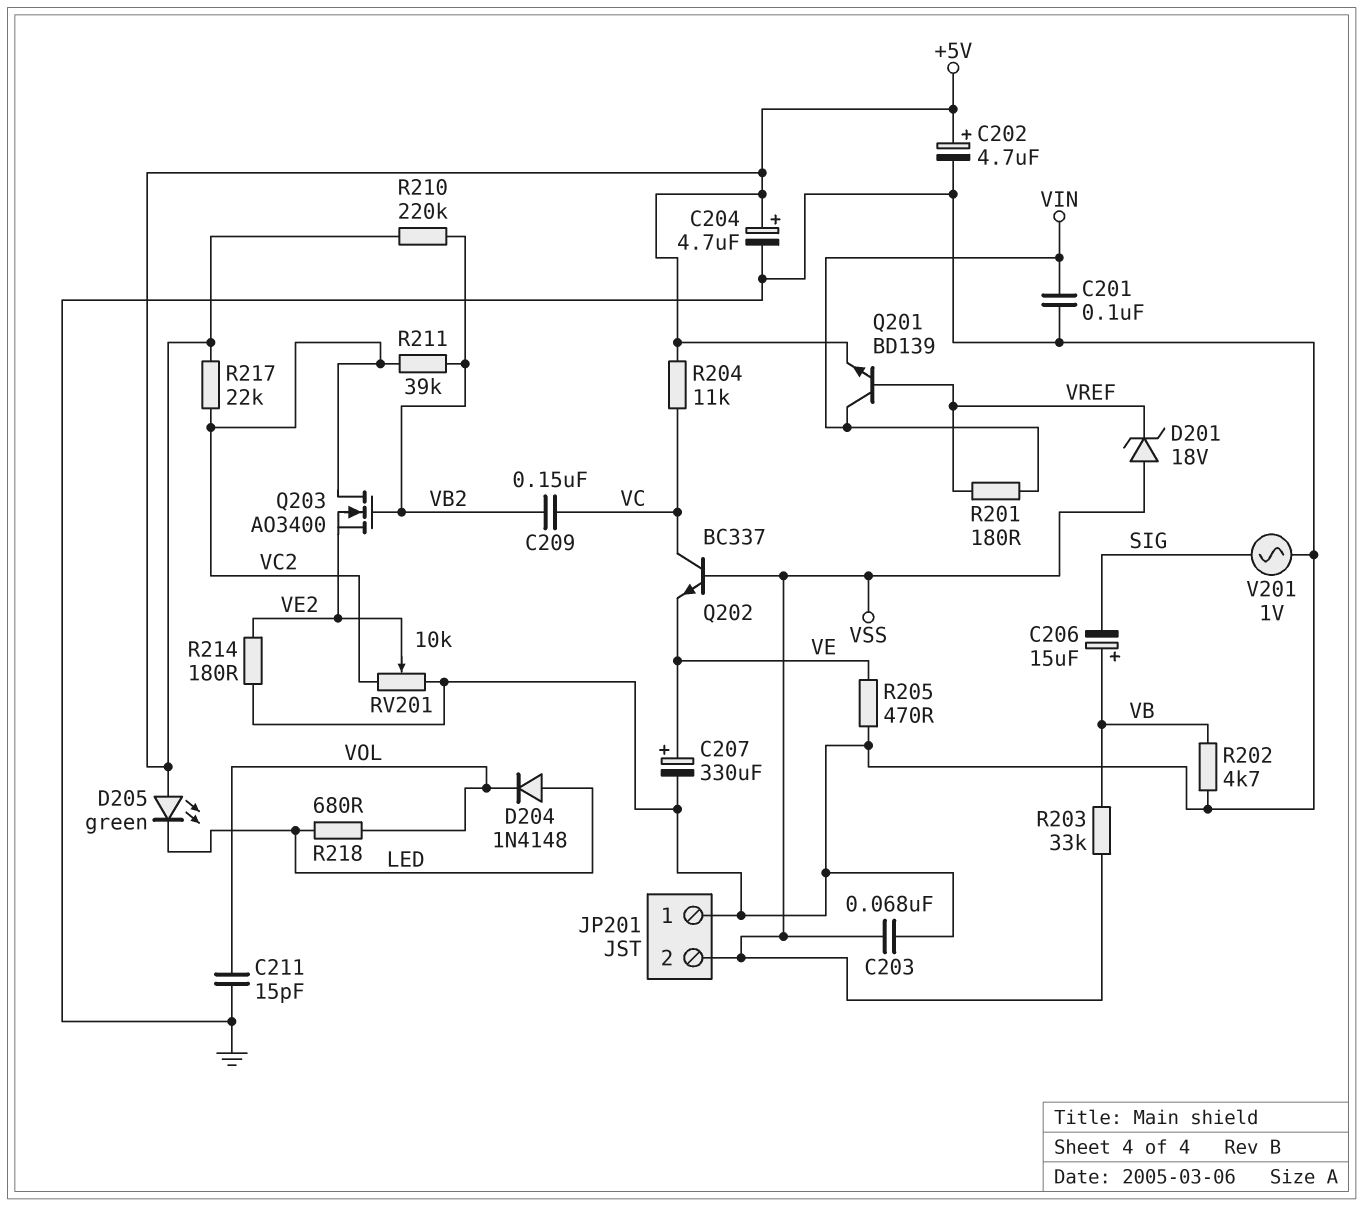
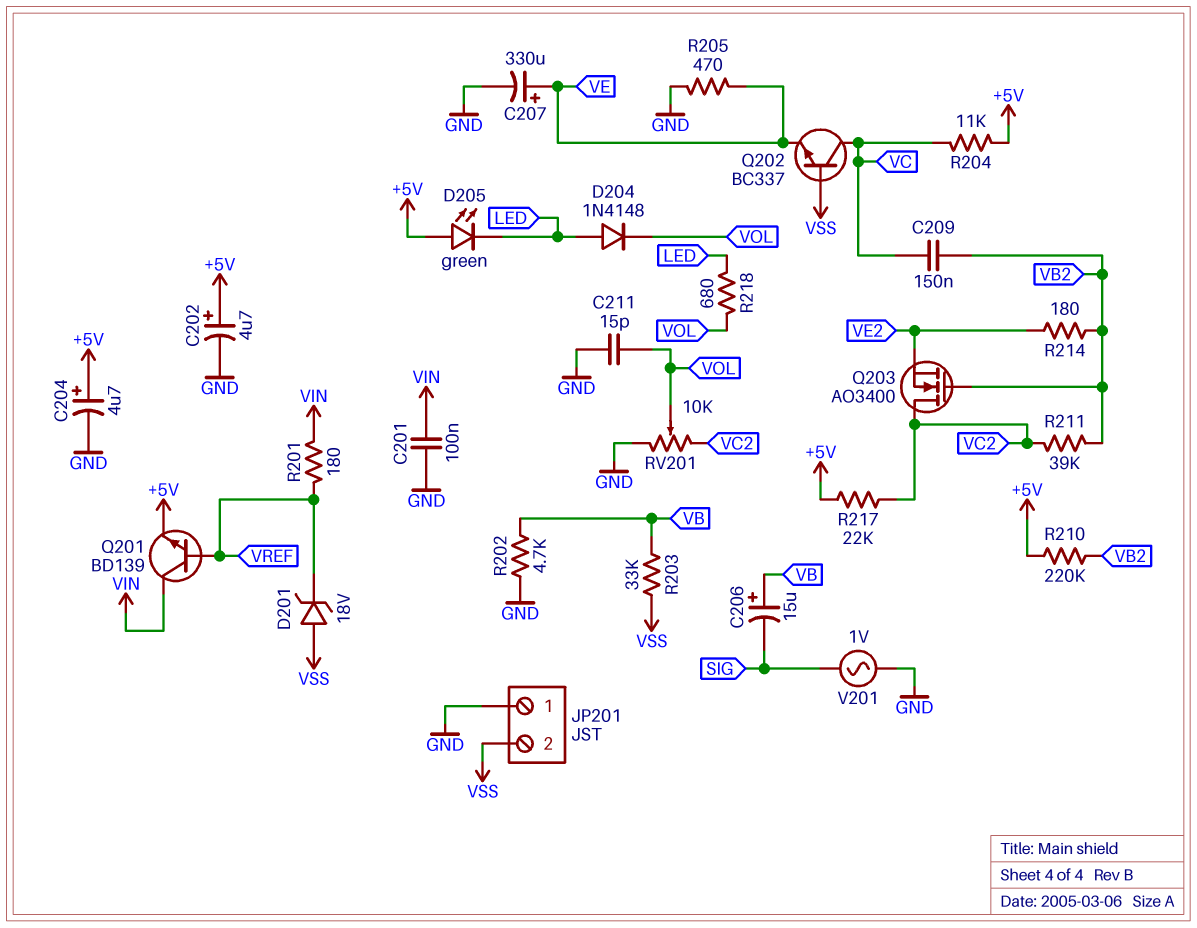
C203: 68nF (GND, VSS) -> none
R214: 180 (GND, VE2) -> 180 (VB2, VE2)
RV201: 10k (GND, VC2, wiper VE2) -> 10k (GND, VC2, wiper VOL)

